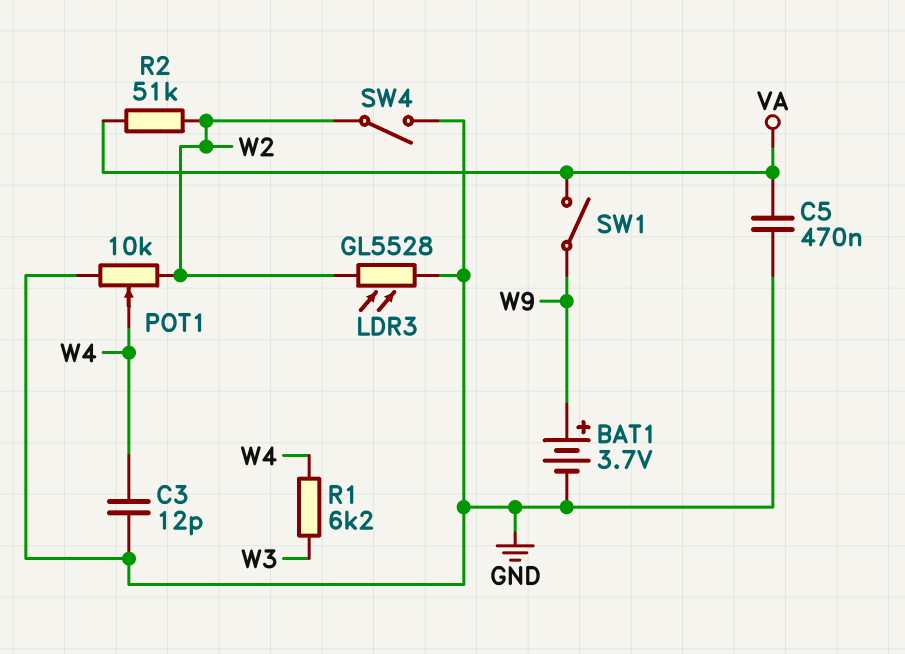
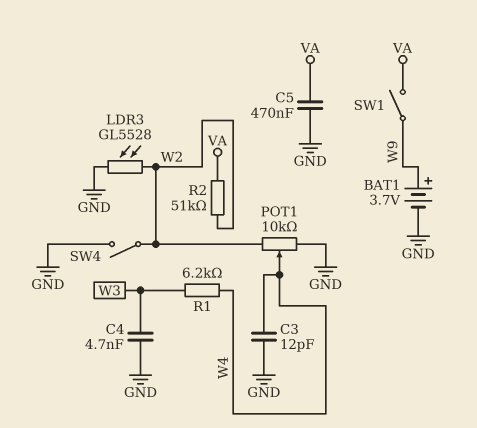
C4: none -> 4.7nF (GND, W3)

